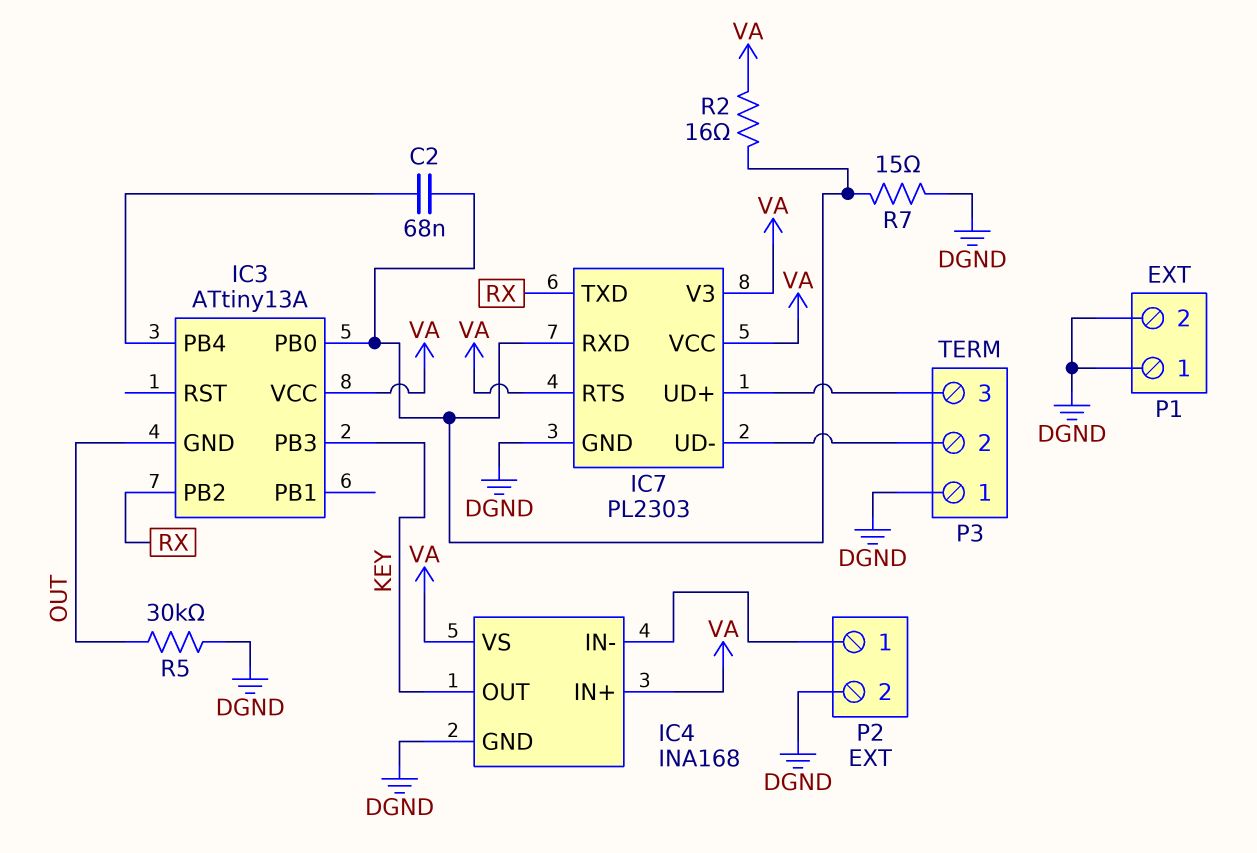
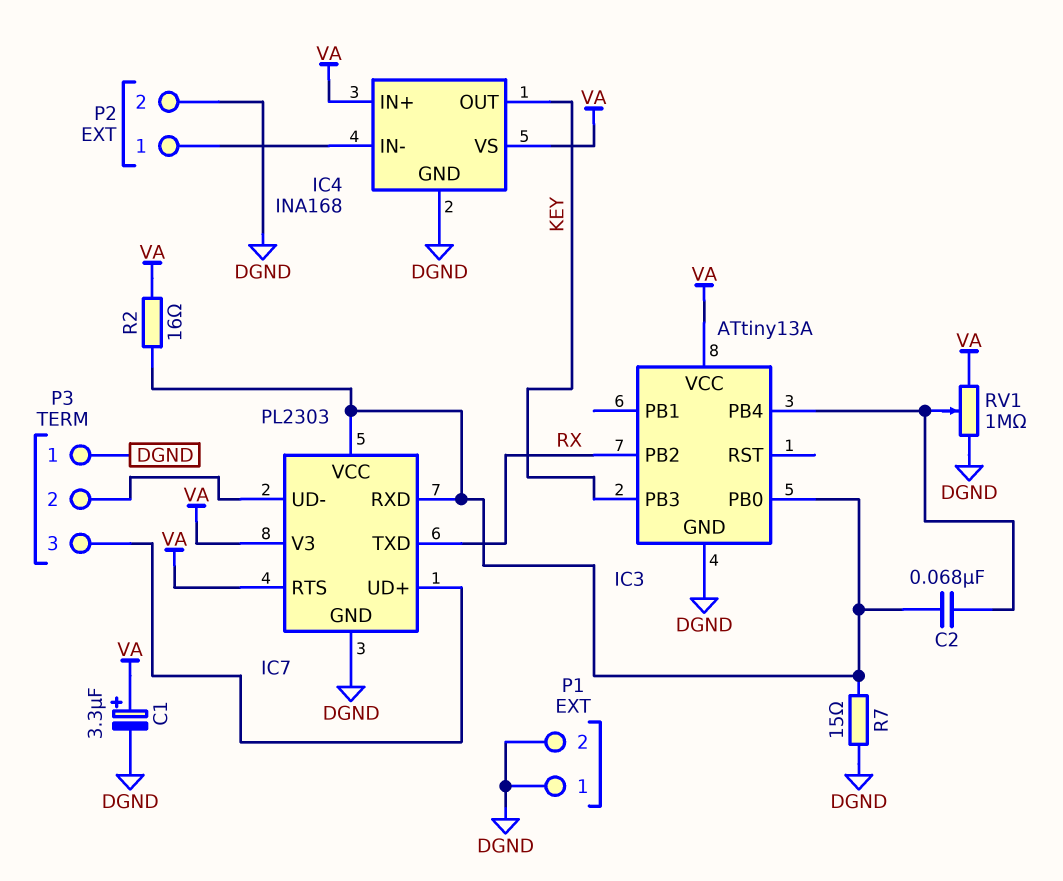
C1: none -> 3.3uF (plus VA, minus DGND)
IC3 pin GND: OUT -> DGND
IC7 pin VCC: VA -> IC3/PB0
R5: 30k (DGND, OUT) -> none
RV1: none -> 1M (DGND, VA, wiper IC3/PB4)

